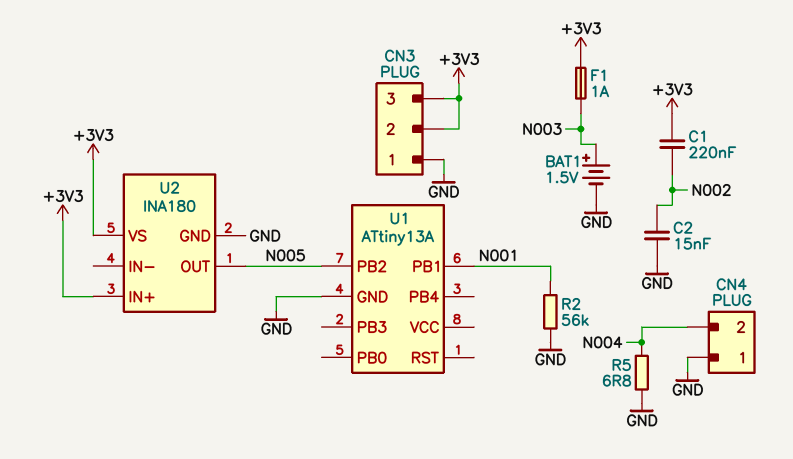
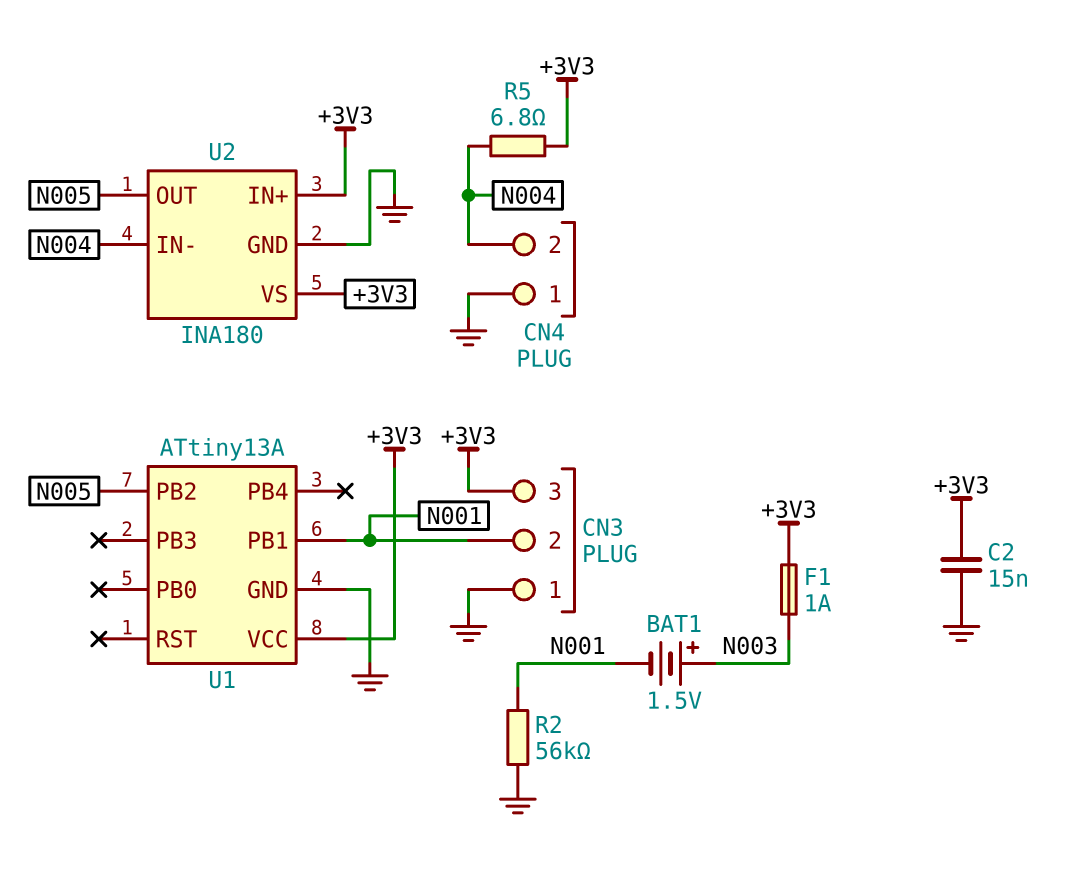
BAT1: 1.5V (plus N003, minus GND) -> 1.5V (plus N003, minus N001)
C1: 220nF (+3V3, N002) -> none
C2: 15nF (GND, N002) -> 15nF (+3V3, GND)
CN3 pin 2: +3V3 -> N001
R5: 6.8 (GND, N004) -> 6.8 (+3V3, N004)
U1 pin VCC: none -> +3V3
U2 pin IN-: none -> N004

